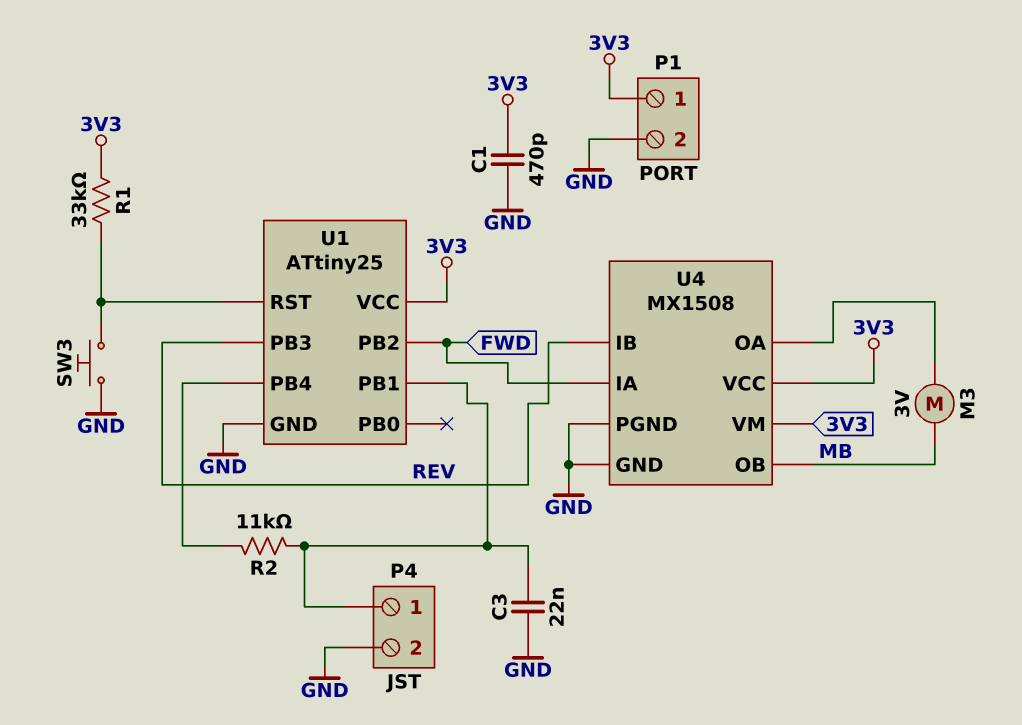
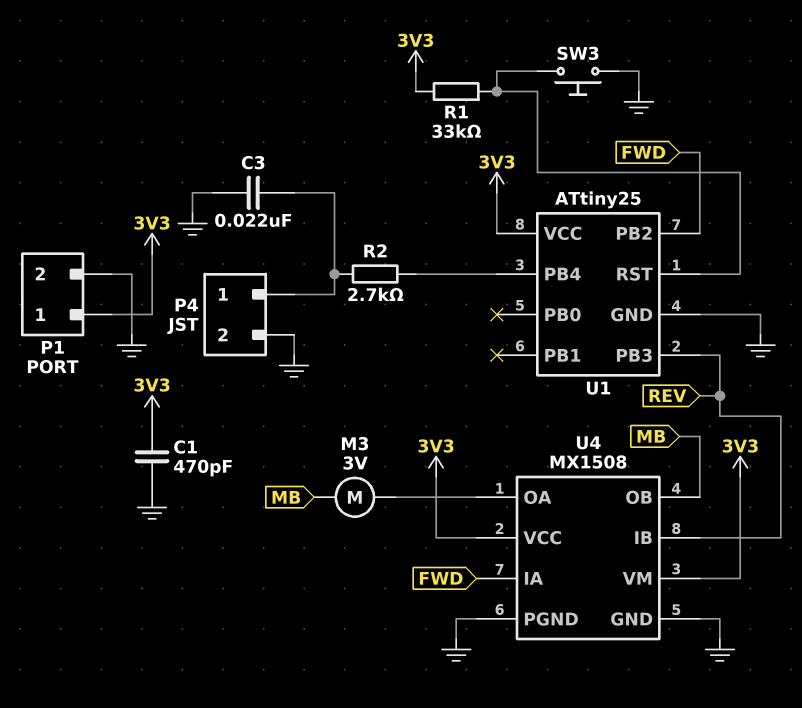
R2: 11k (P4/1, U1/PB4) -> 2.7k (P4/1, U1/PB4)
U1 pin PB1: P4/1 -> none

